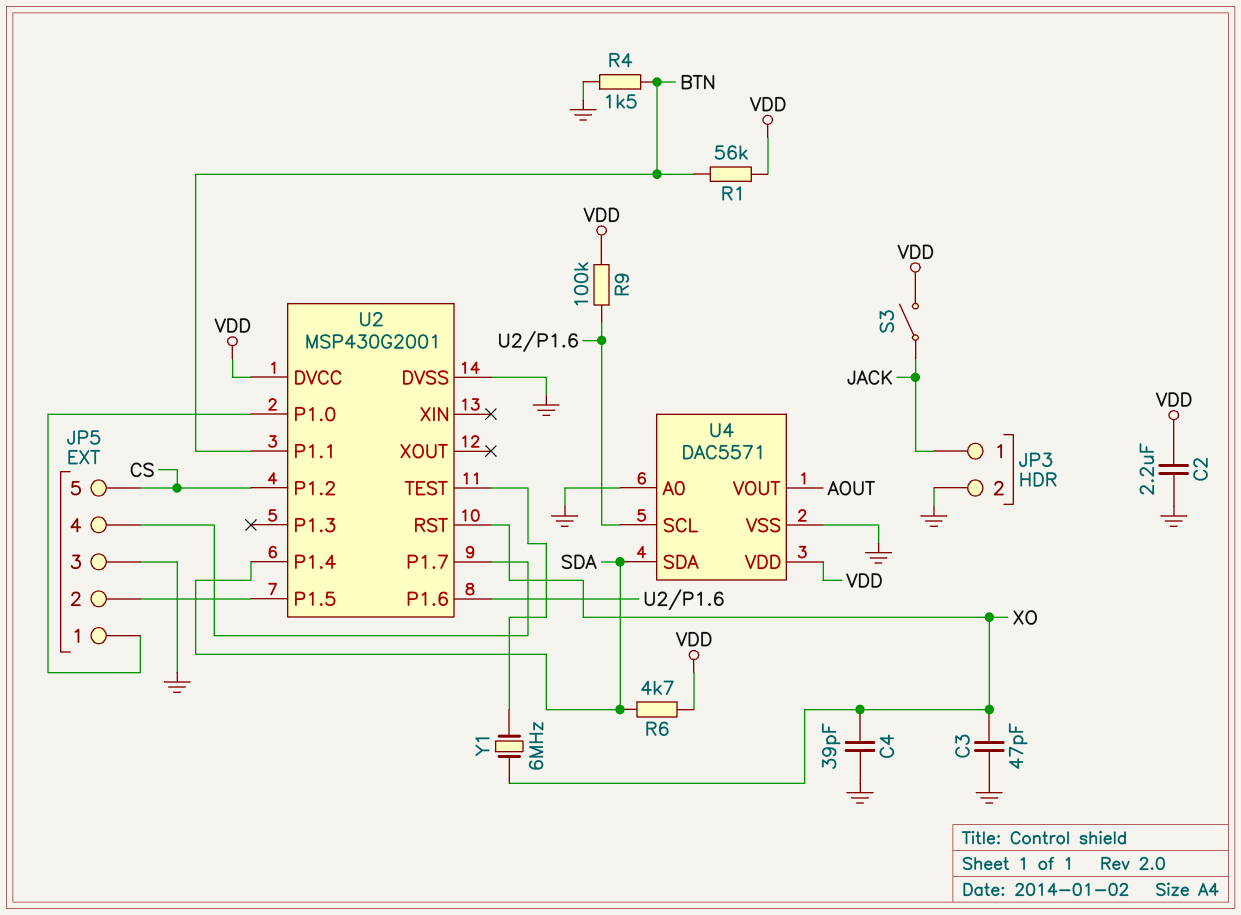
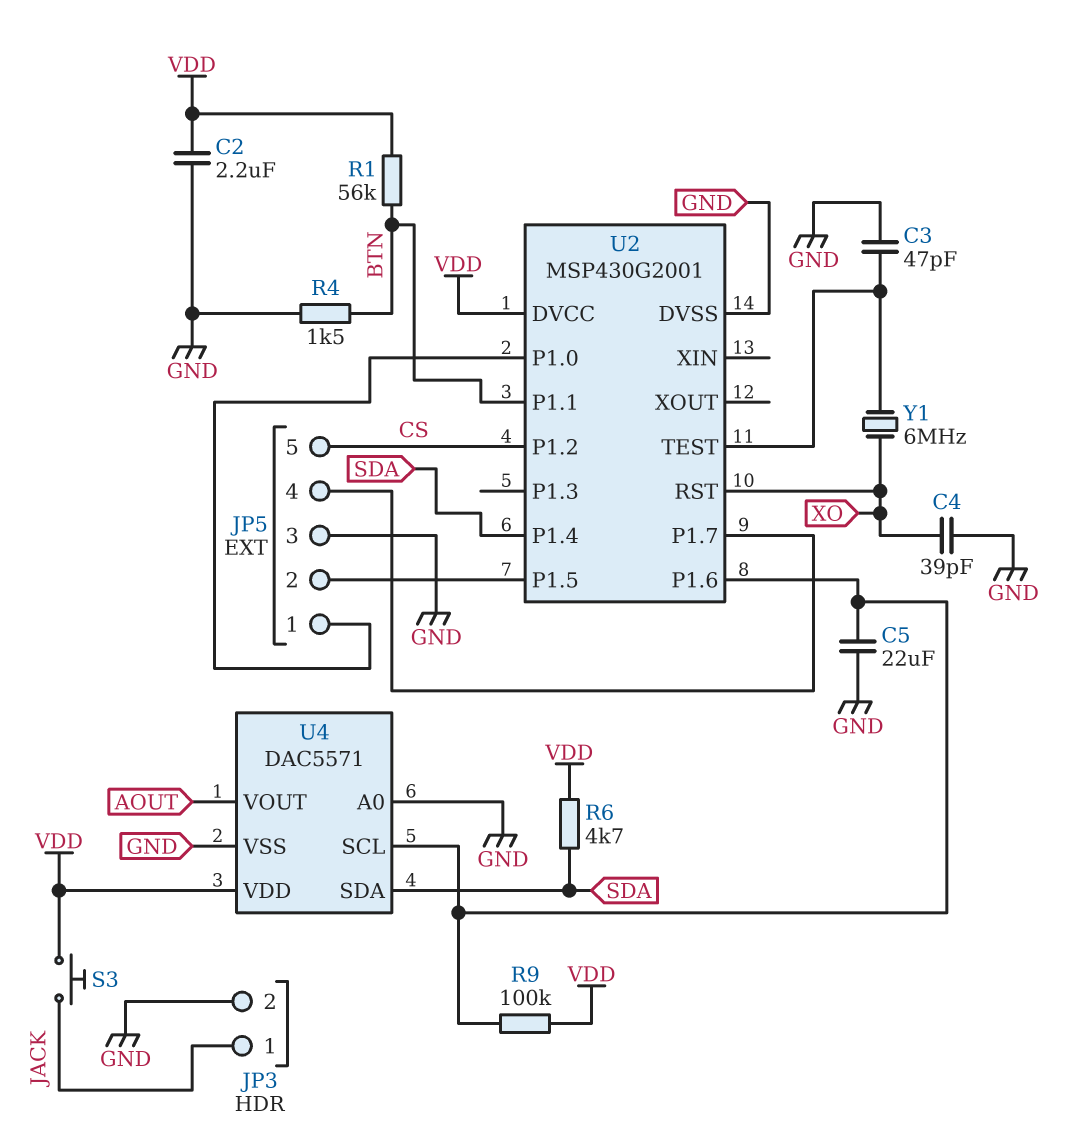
C3: 47pF (GND, XO) -> 47pF (GND, U2/TEST)
C5: none -> 22uF (GND, U2/P1.6)
S3: switch (JACK, VDD) -> button (JACK, VDD)

